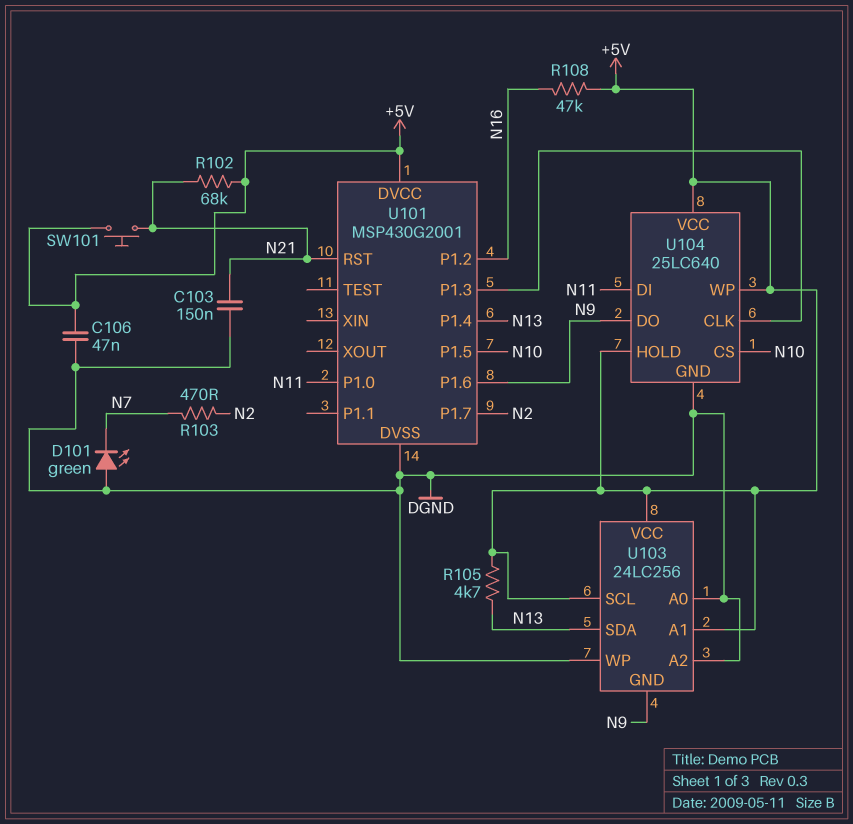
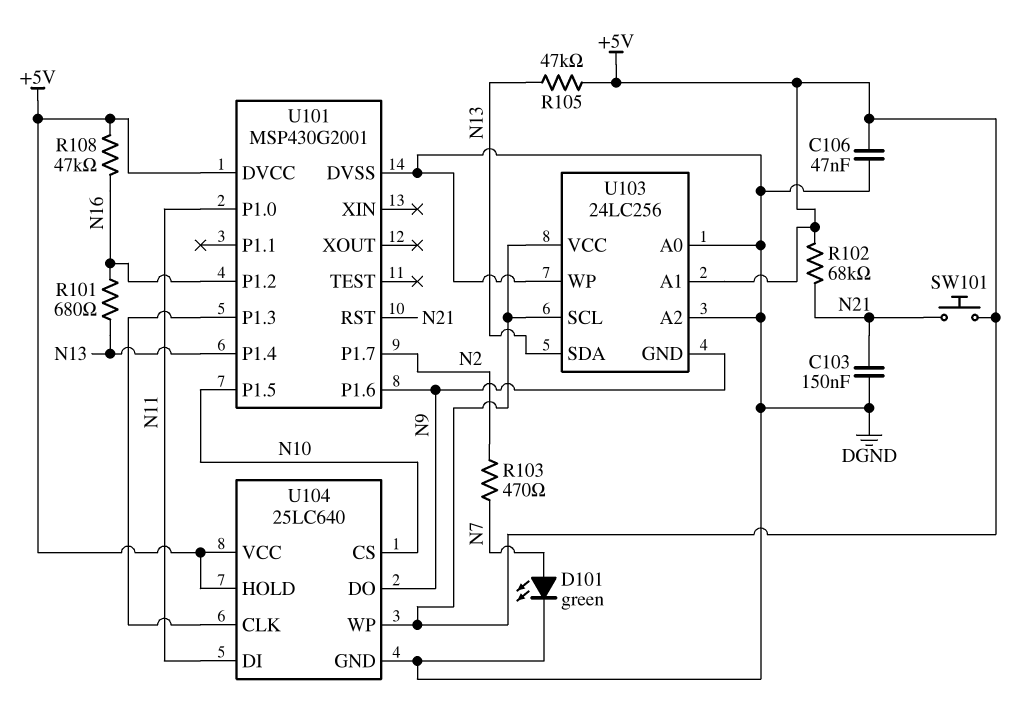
D101: LED green (A DGND, K N7) -> LED green (A N7, K DGND)
R101: none -> 680 (N13, N16)
R105: 4.7k (+5V, N13) -> 47k (+5V, N13)

